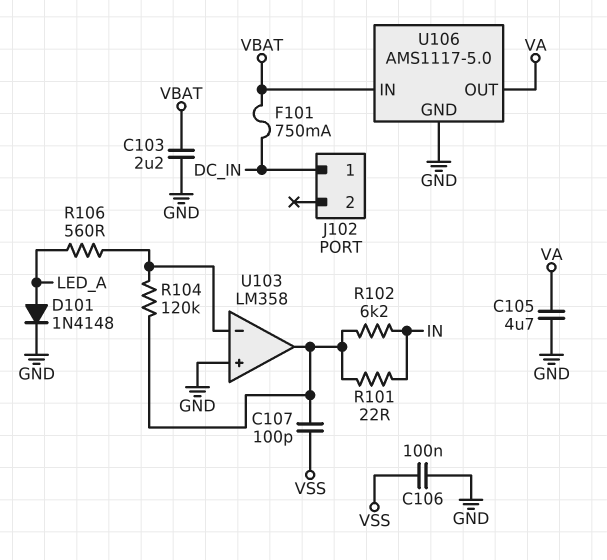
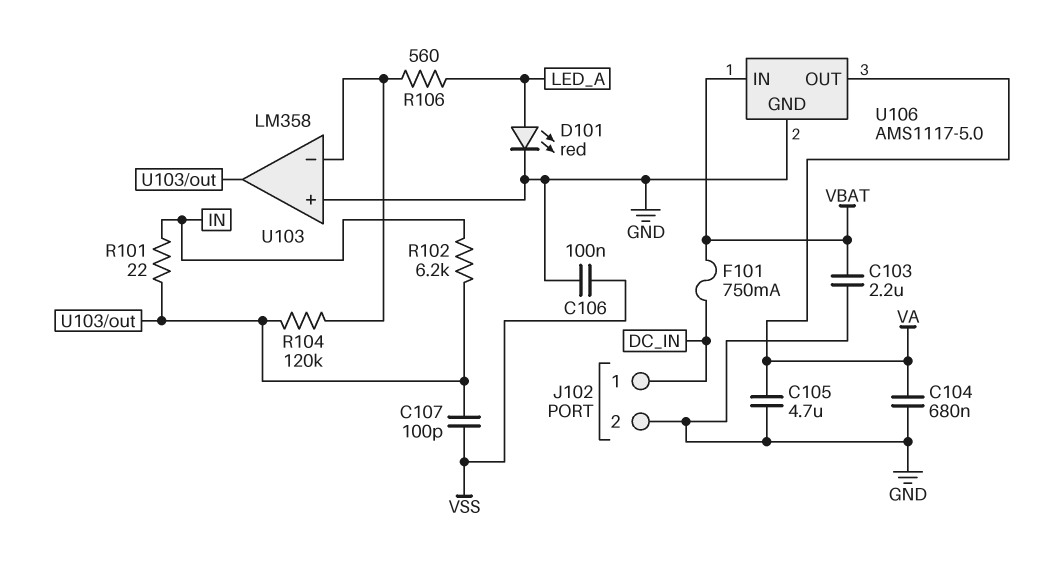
C104: none -> 680nF (GND, VA)
D101: diode 1N4148 (A LED_A, K GND) -> LED red (A LED_A, K GND)
J102 pin 2: none -> GND

